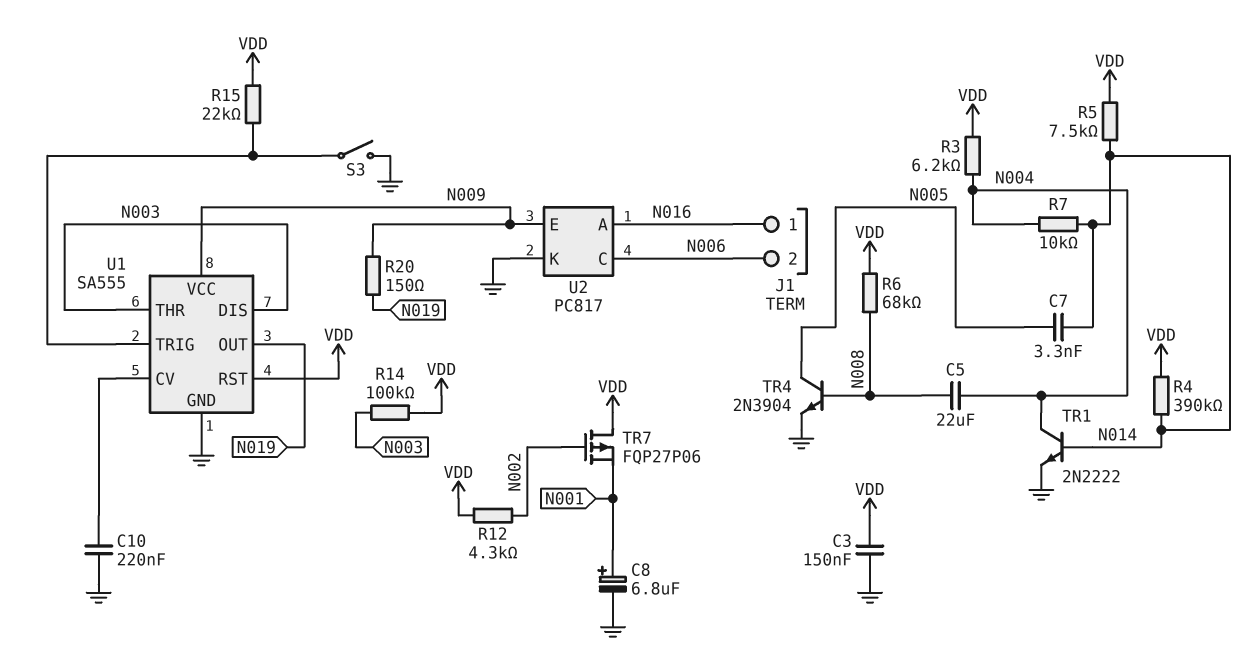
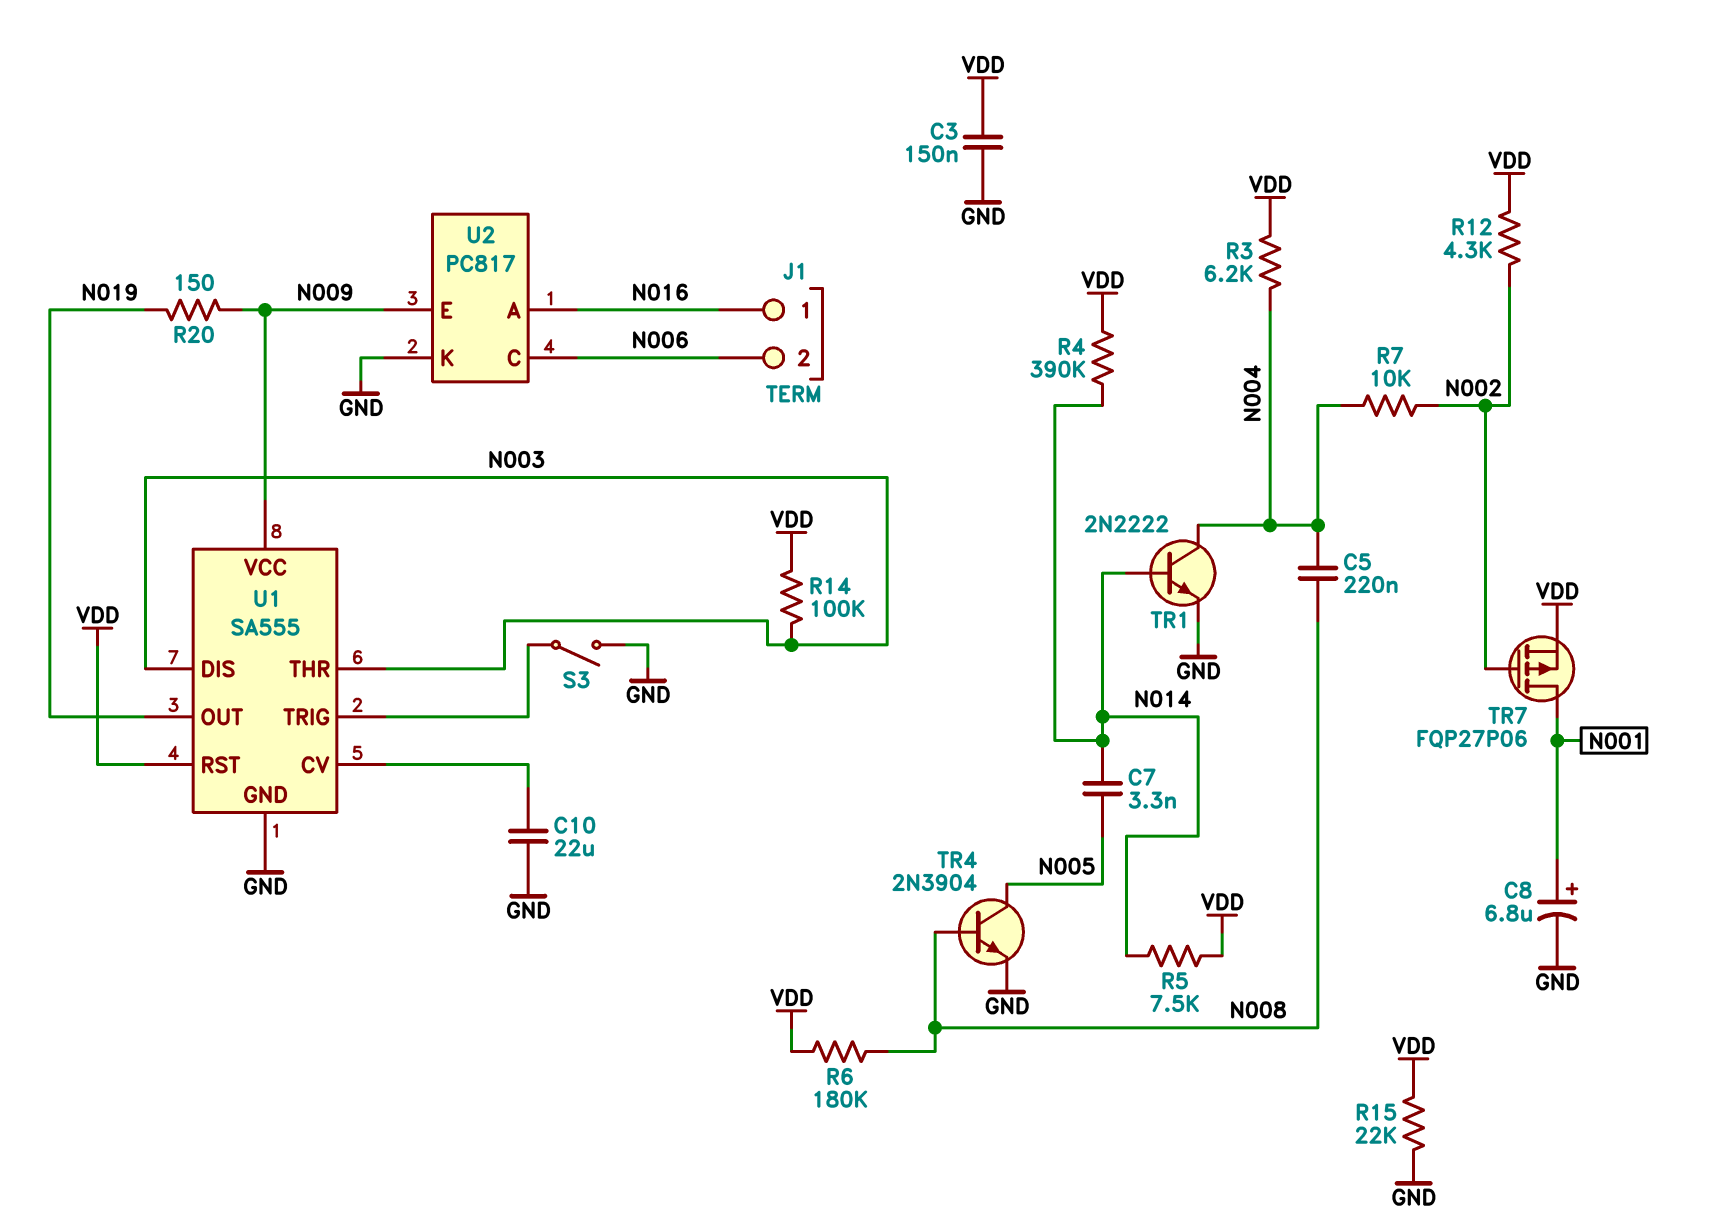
C5: 22uF (N004, N008) -> 220nF (N004, N008)
C10: 220nF (GND, U1/CV) -> 22uF (GND, U1/CV)
R6: 68k (N008, VDD) -> 180k (N008, VDD)
R7: 10k (N004, N014) -> 10k (N002, N004)
R15: 22k (U1/TRIG, VDD) -> 22k (GND, VDD)
TR7: PMOS FQP27P06 (G N002, D VDD, S N001) -> PMOS FQP27P06 (G N002, D N001, S VDD)

